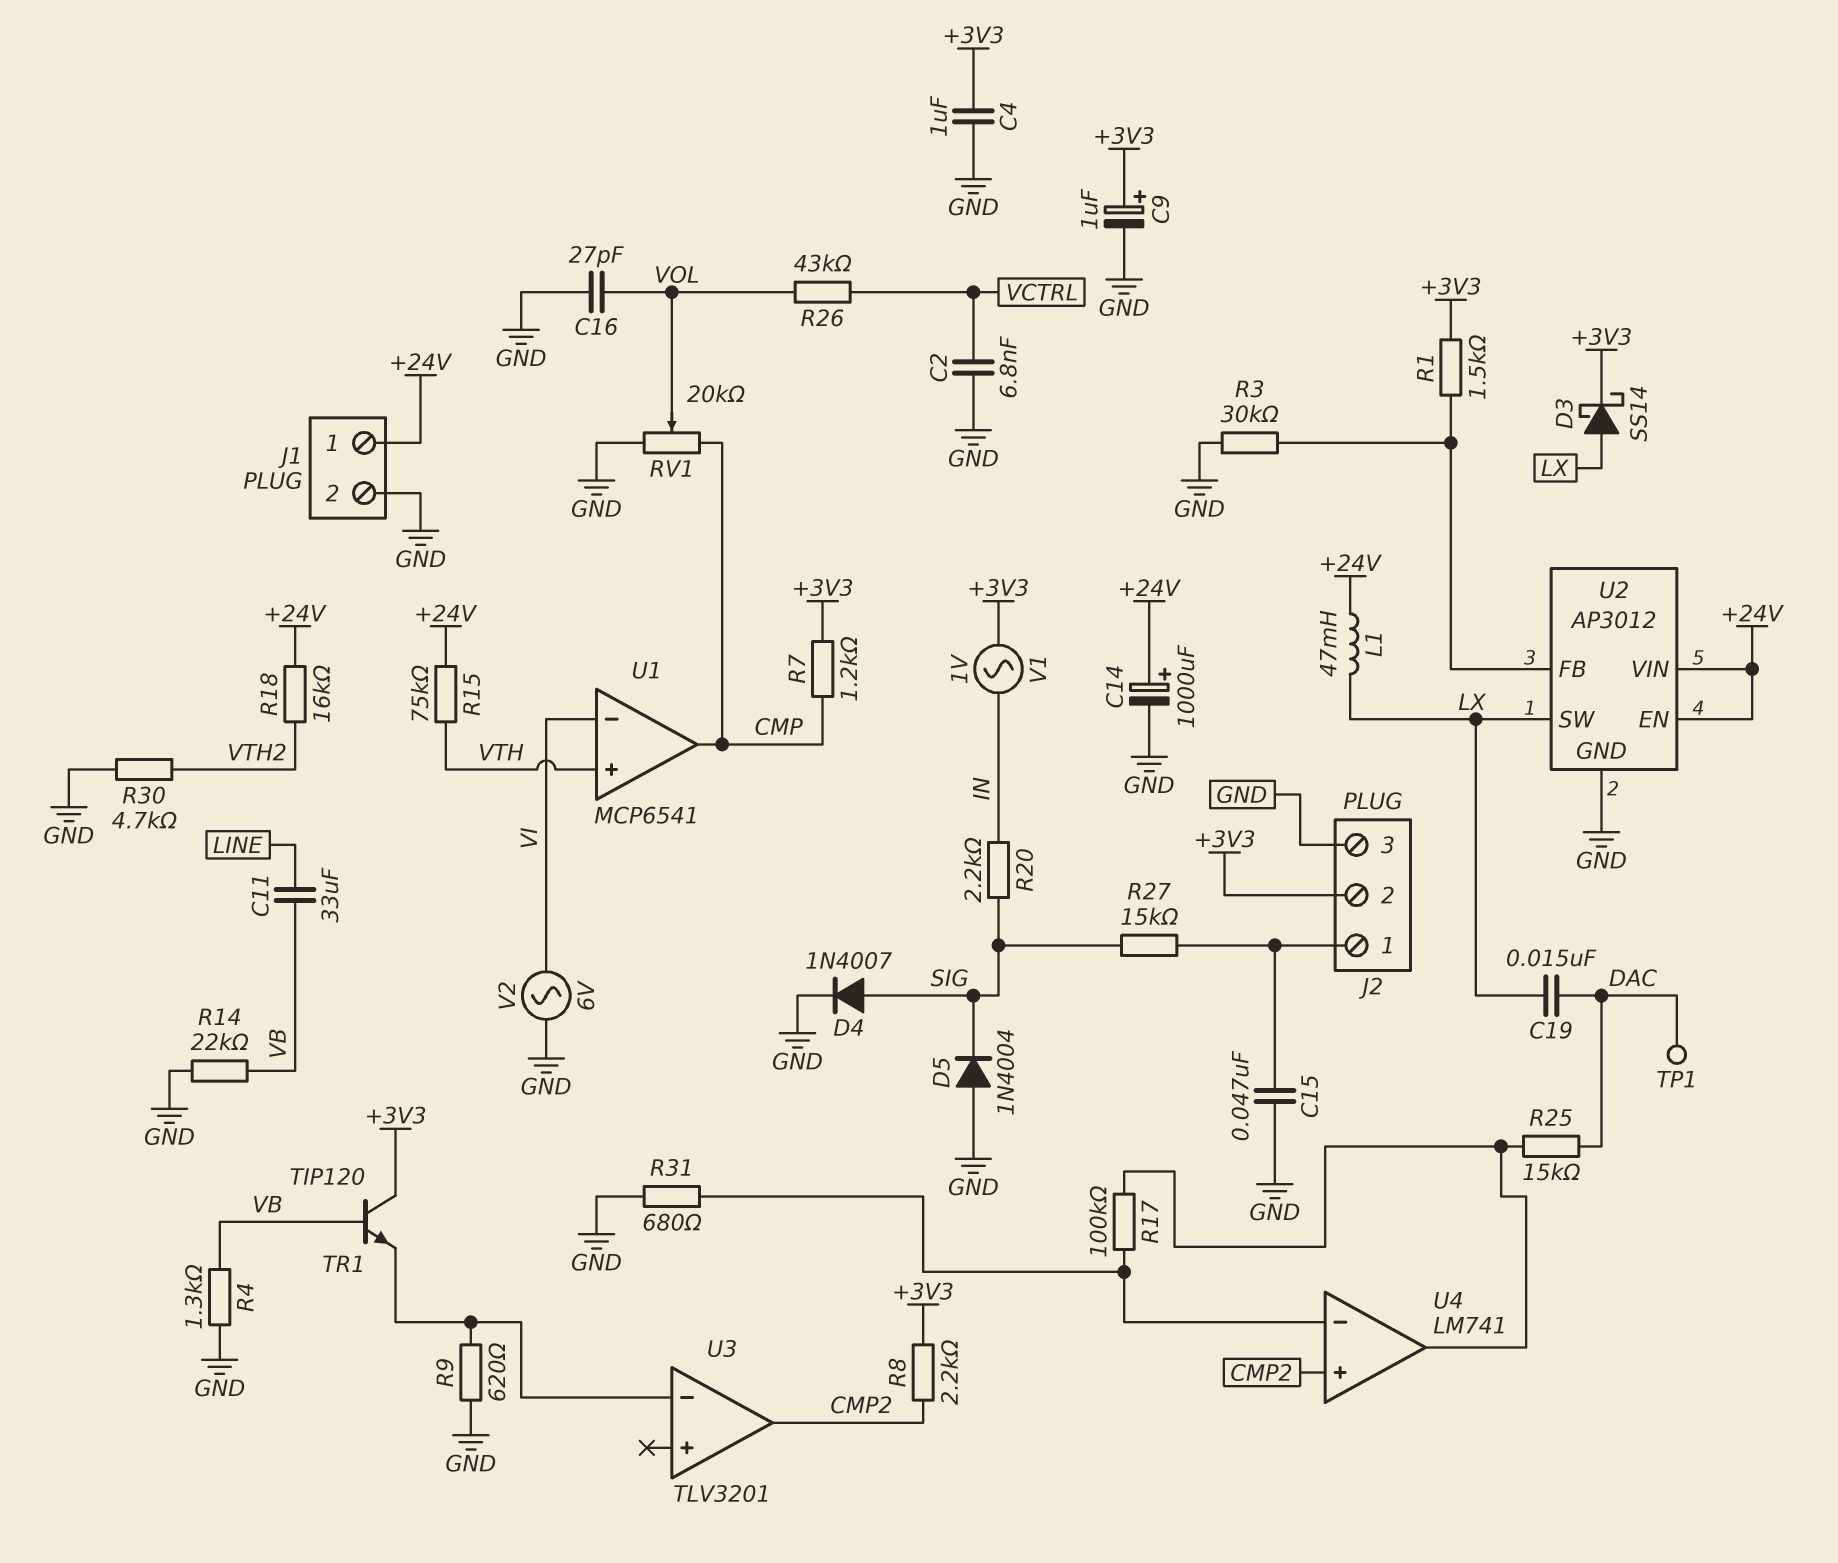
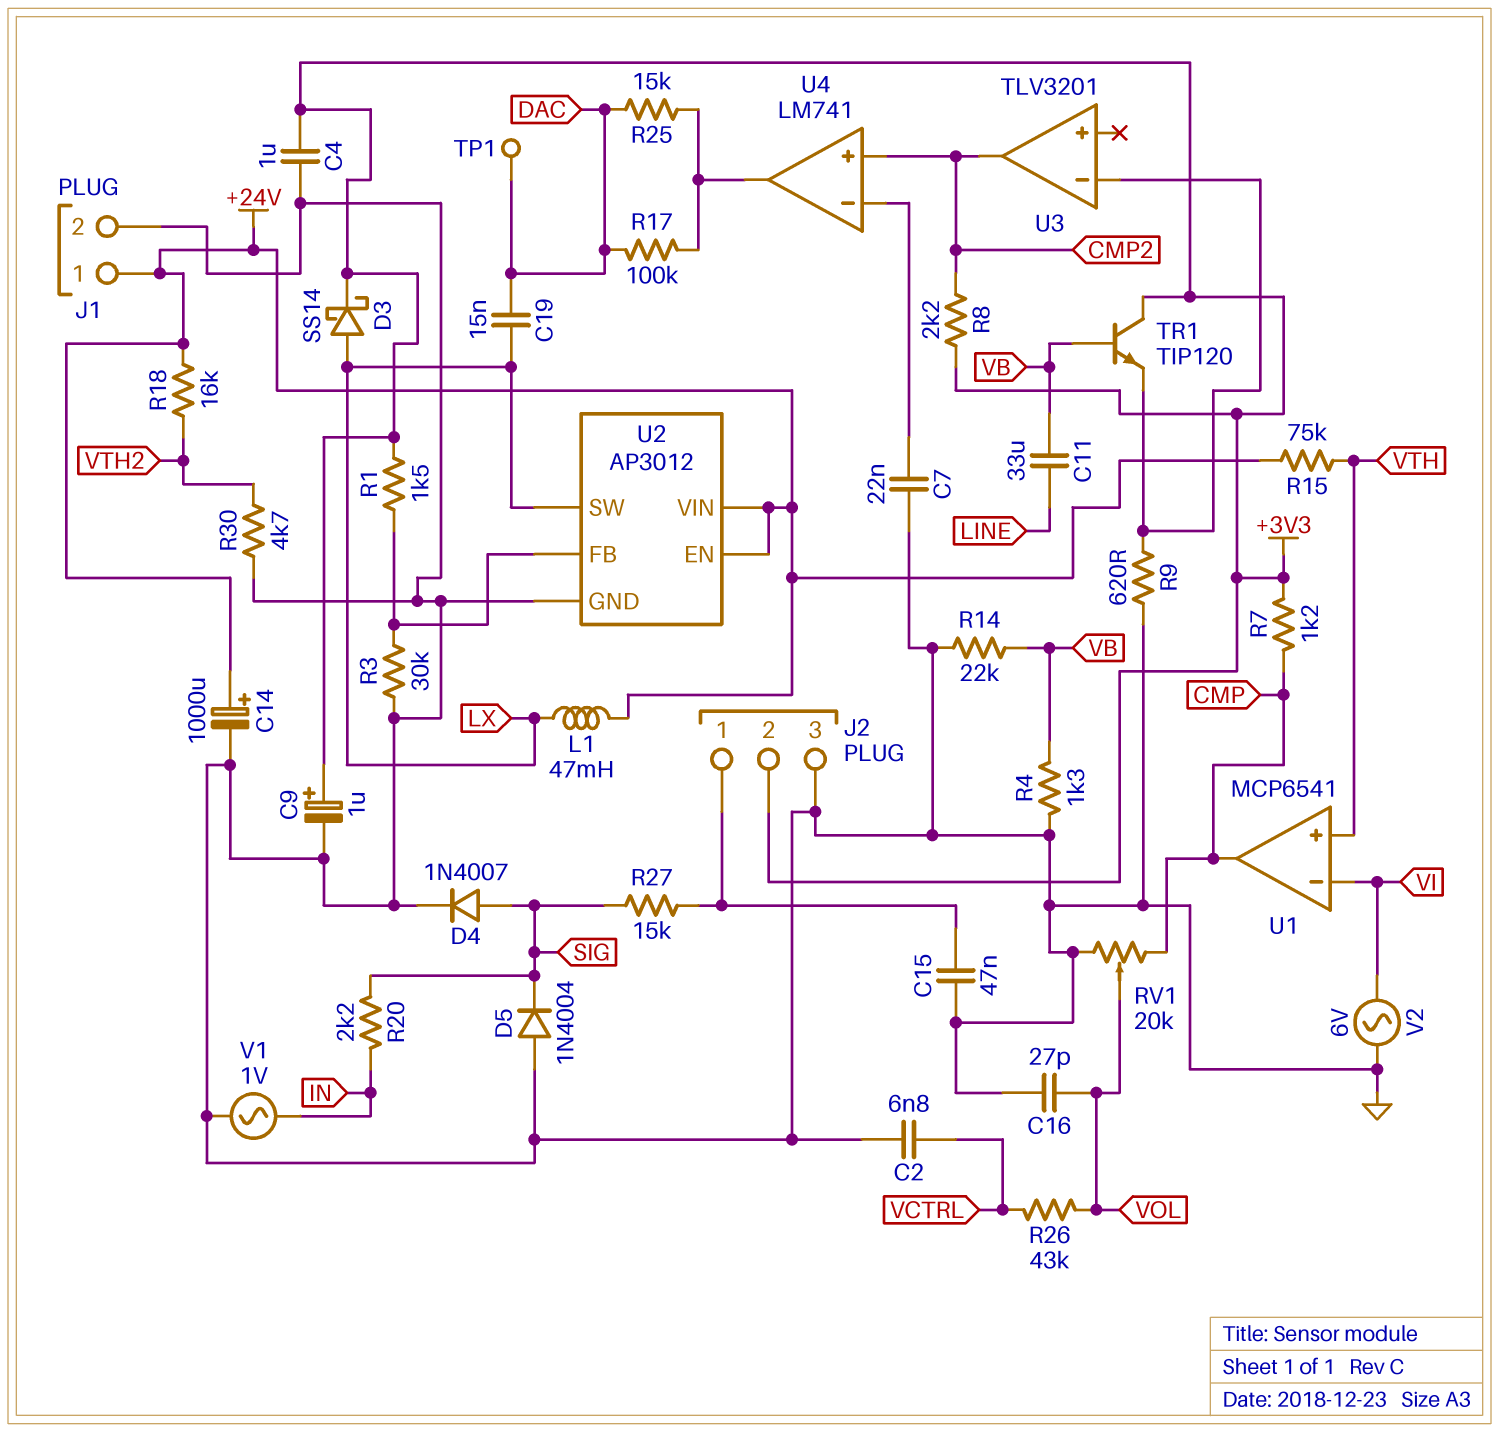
C7: none -> 22nF (GND, U4/in-)
R17: 100k (U4/in-, U4/out) -> 100k (DAC, U4/out)
R31: 680 (GND, U4/in-) -> none
V1: AC 1V (+3V3, IN) -> AC 1V (GND, IN)

